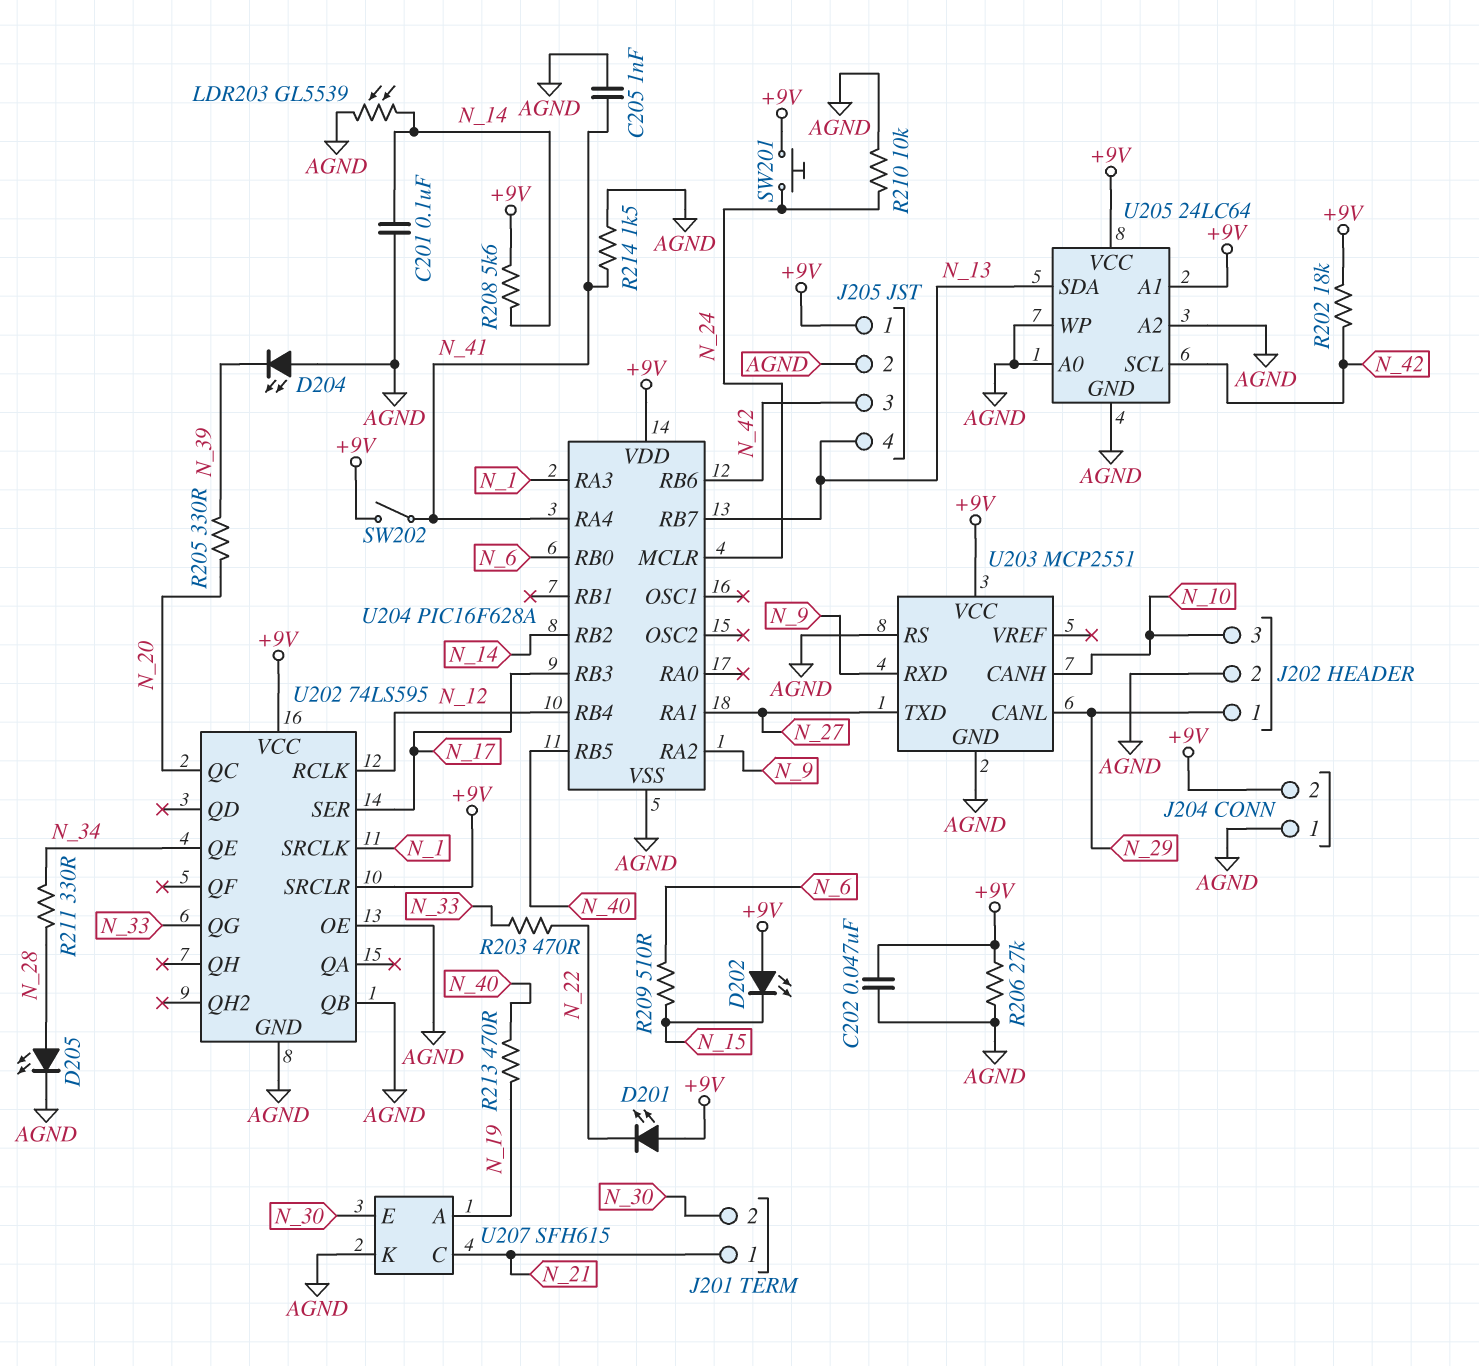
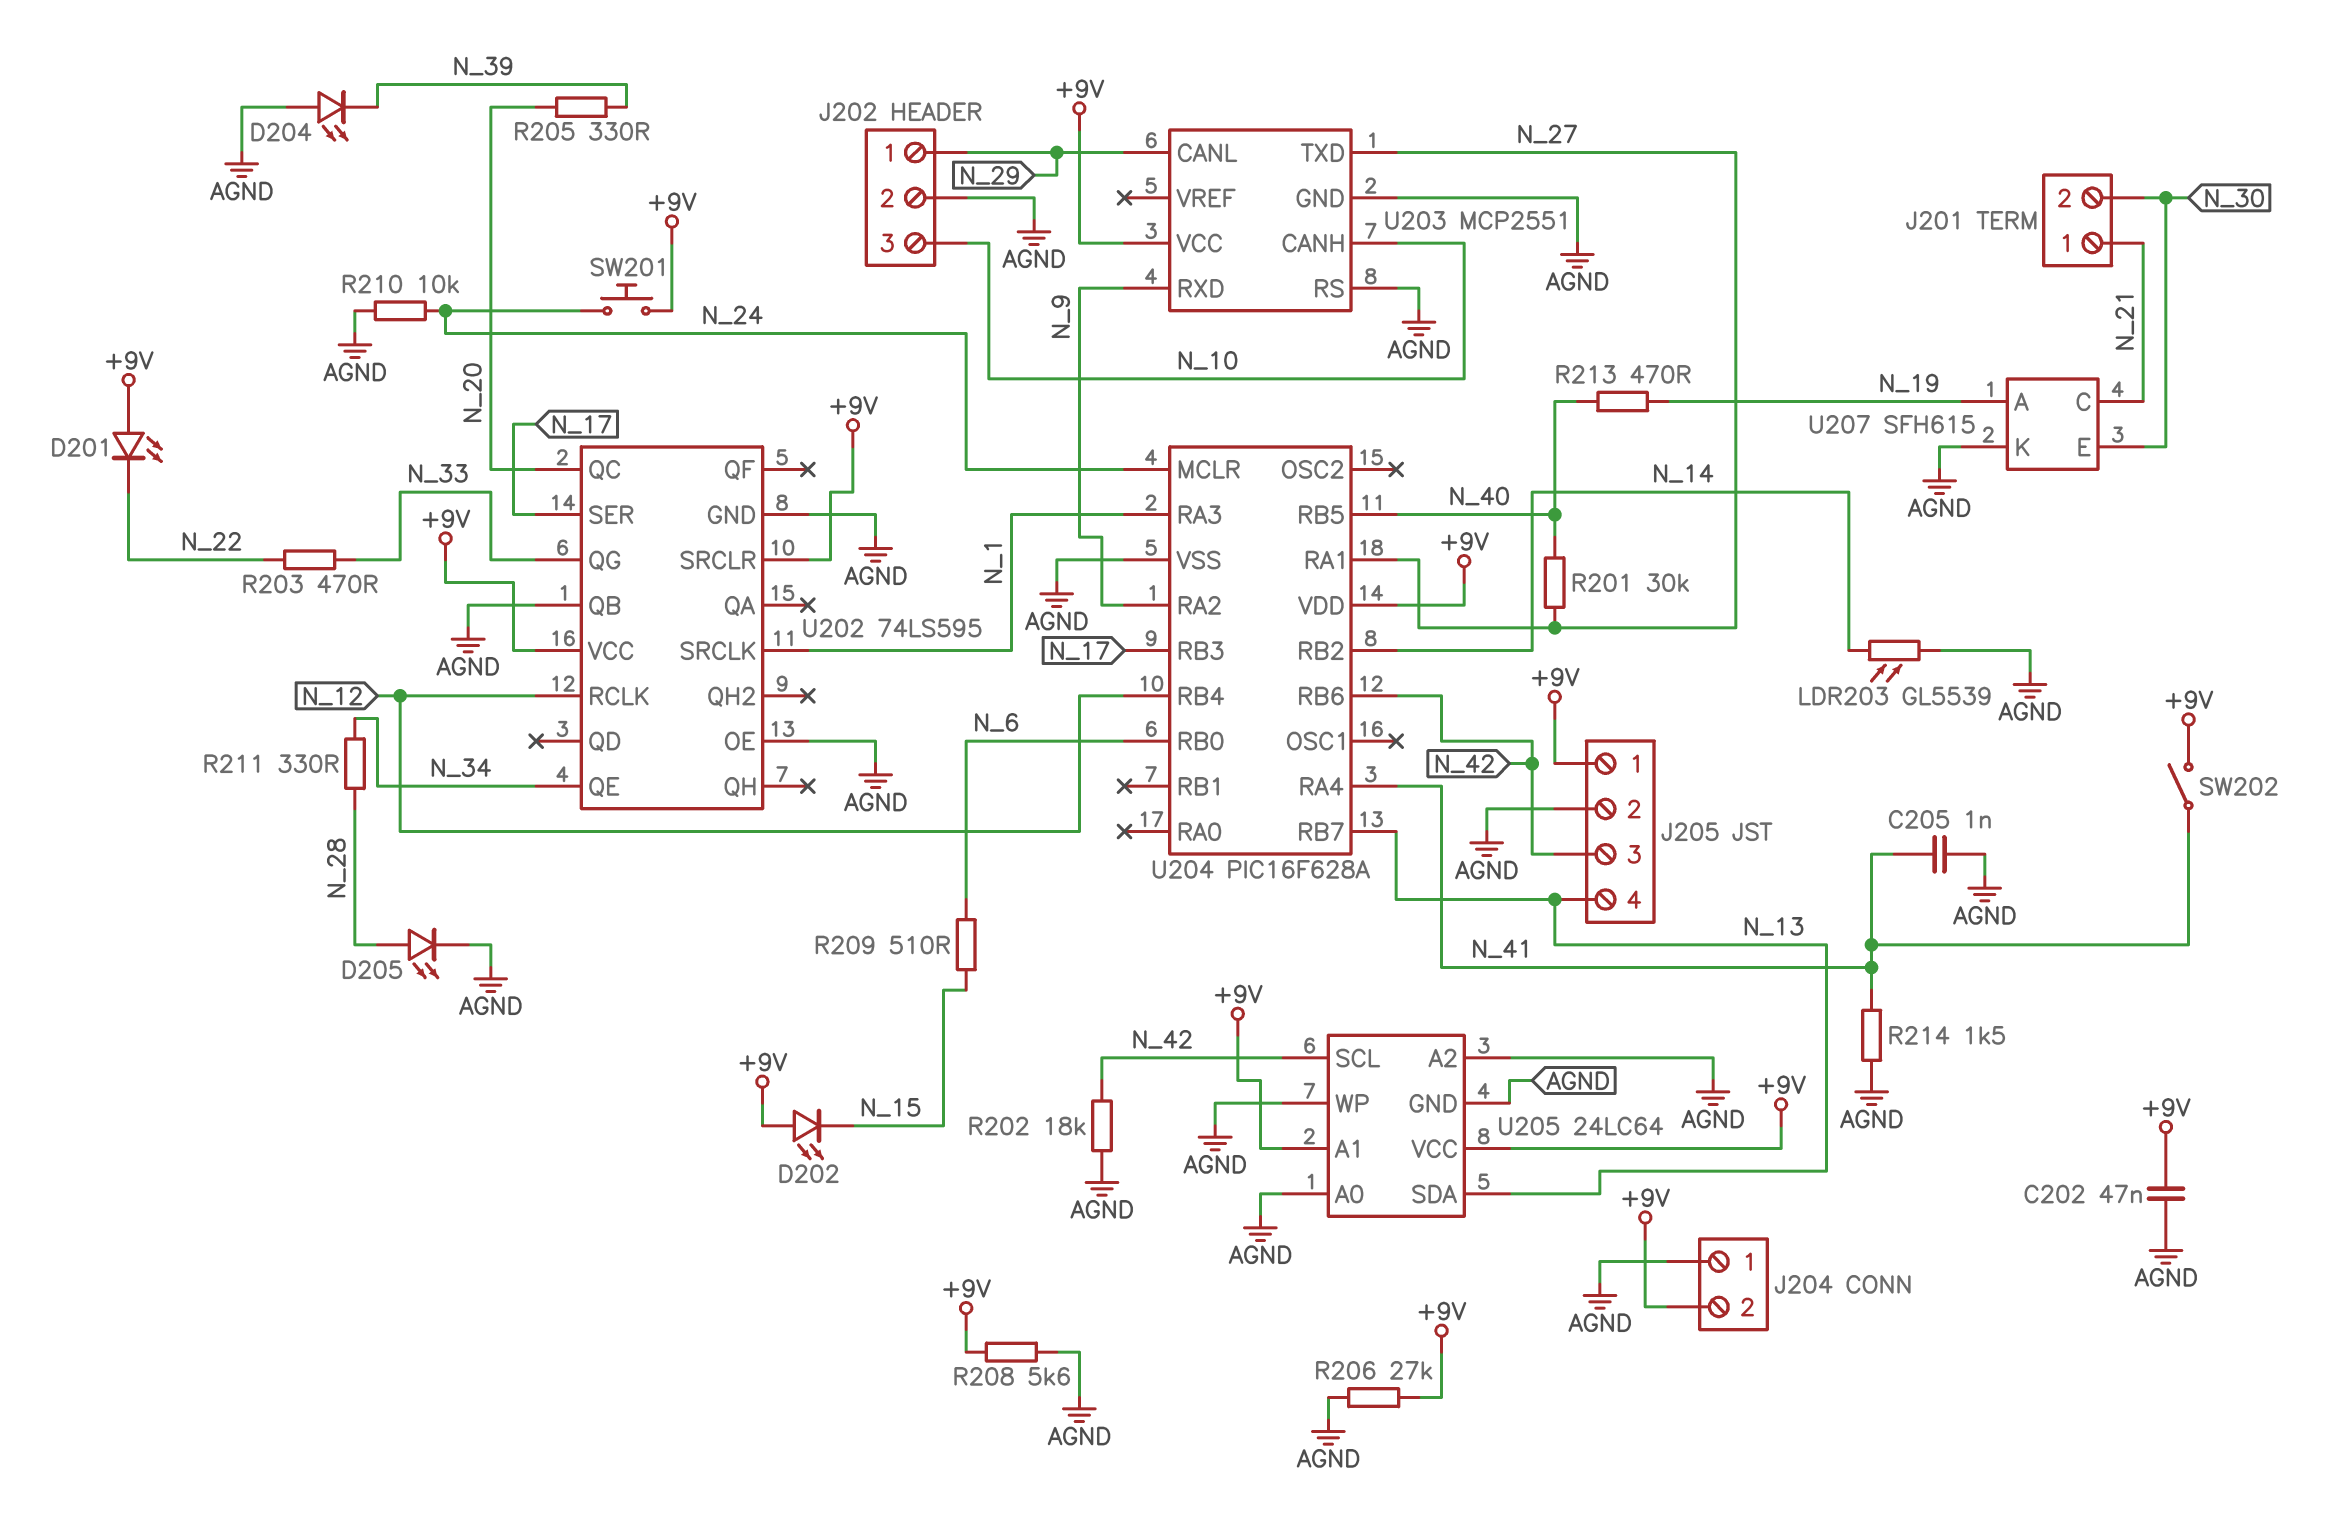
C201: 100nF (AGND, N_14) -> none
R201: none -> 30k (N_27, N_40)
R202: 18k (+9V, N_42) -> 18k (AGND, N_42)
R208: 5.6k (+9V, N_14) -> 5.6k (+9V, AGND)

